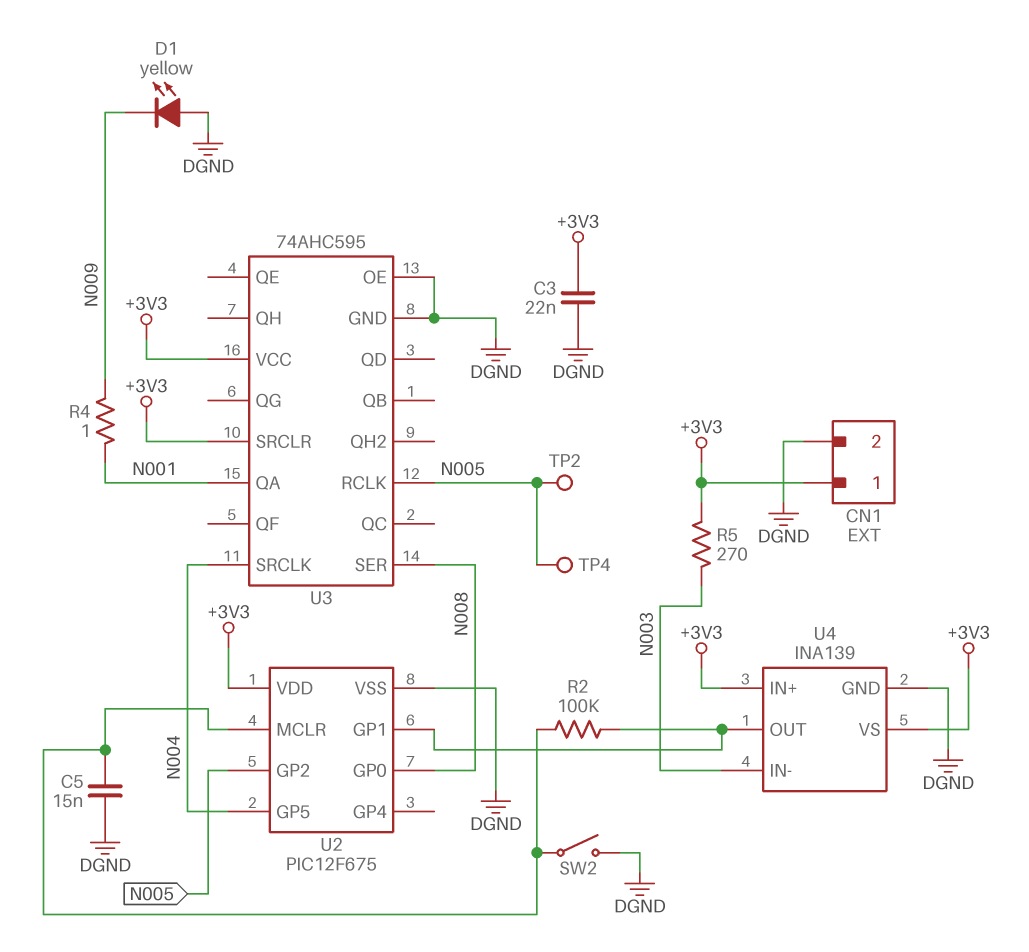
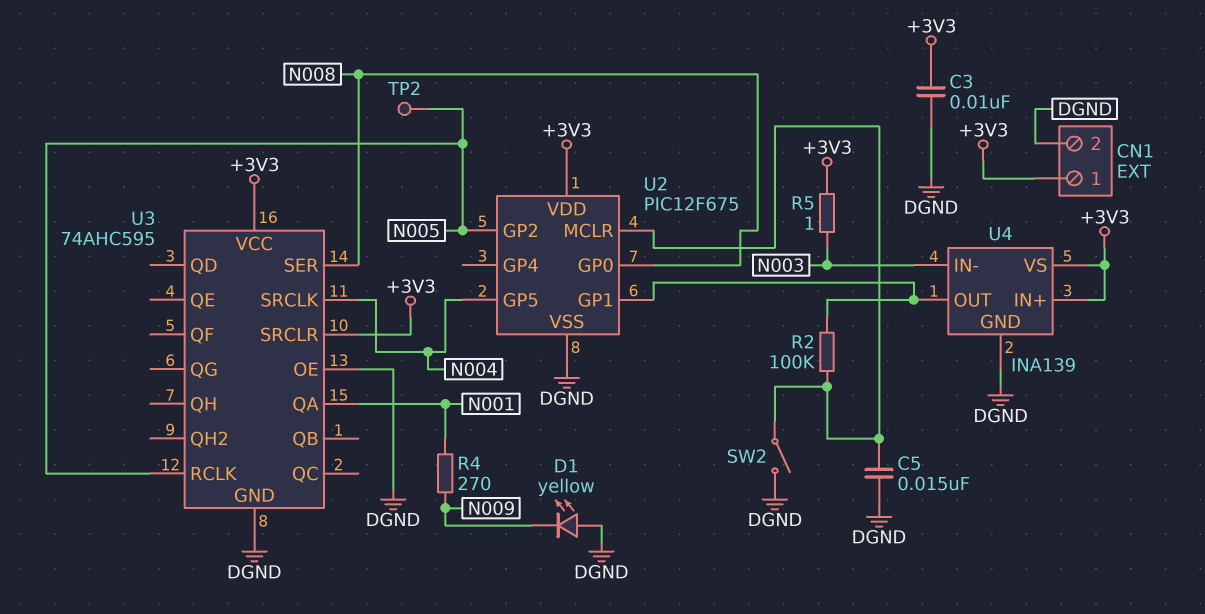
C3: 22nF (+3V3, DGND) -> 10nF (+3V3, DGND)
R4: 1 (N001, N009) -> 270 (N001, N009)
R5: 270 (+3V3, N003) -> 1 (+3V3, N003)
TP4: test point (N005) -> none

